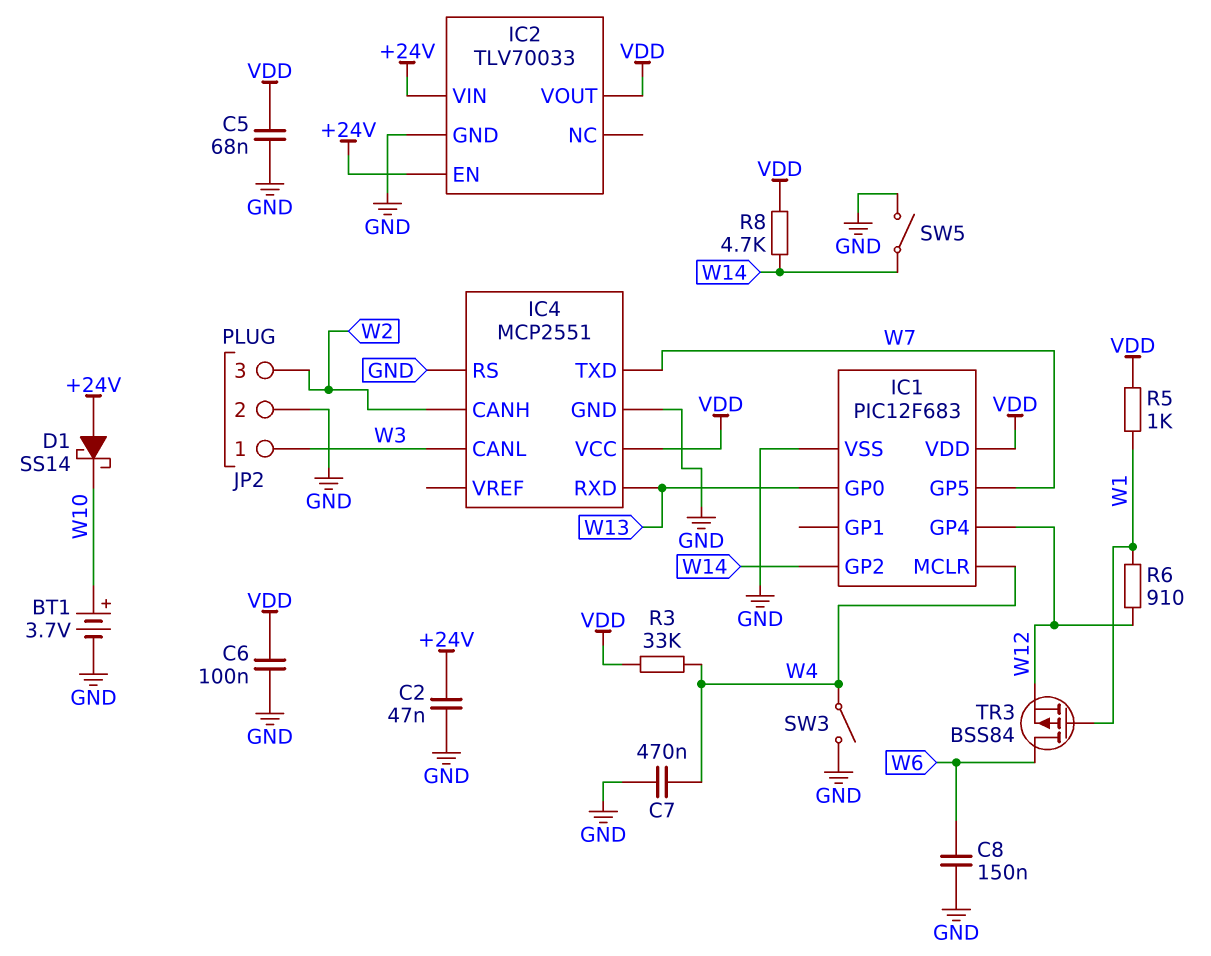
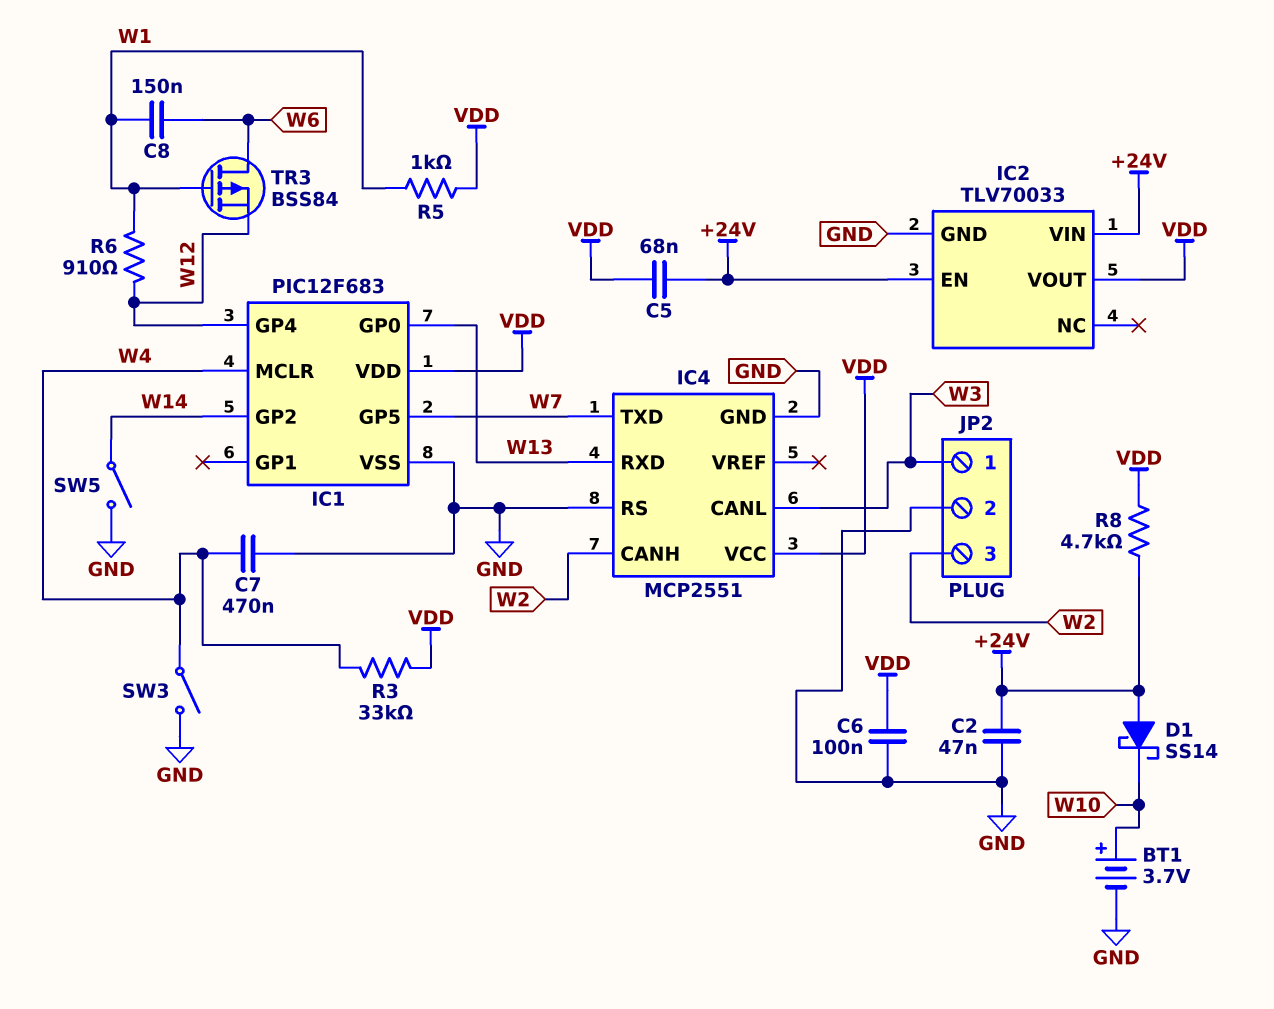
C5: 68nF (GND, VDD) -> 68nF (+24V, VDD)
C8: 150nF (GND, W6) -> 150nF (W1, W6)
R8: 4.7k (VDD, W14) -> 4.7k (+24V, VDD)

